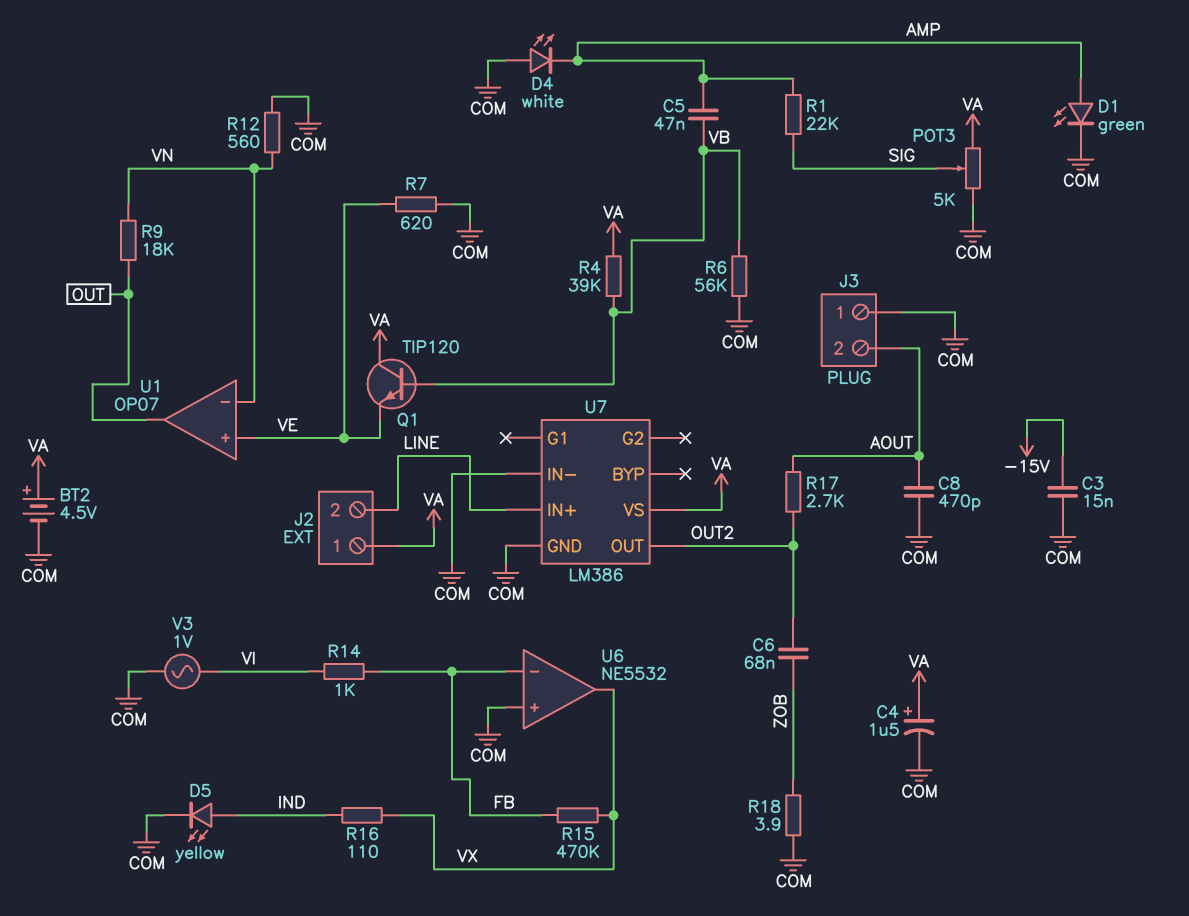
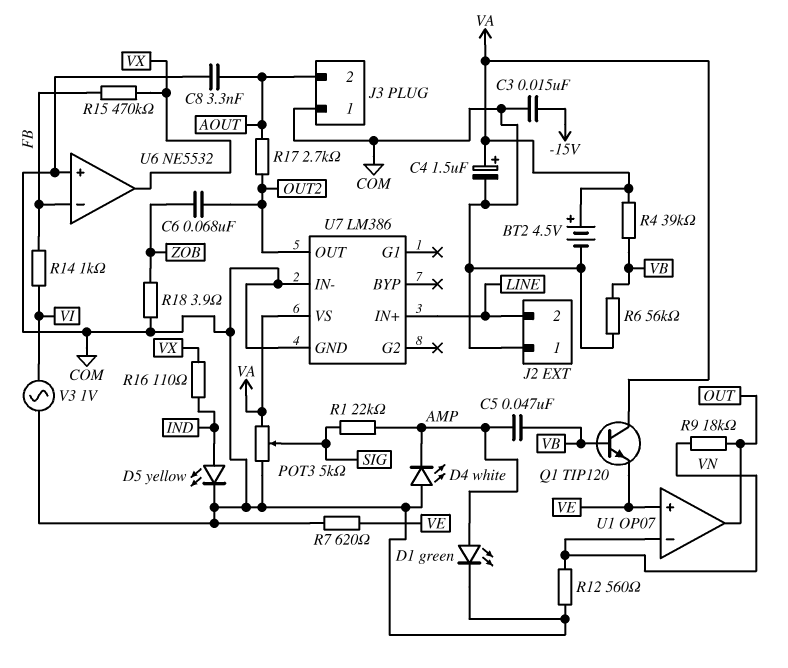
C8: 470pF (AOUT, COM) -> 3.3nF (AOUT, COM)
J2 pin 1: VA -> COM

